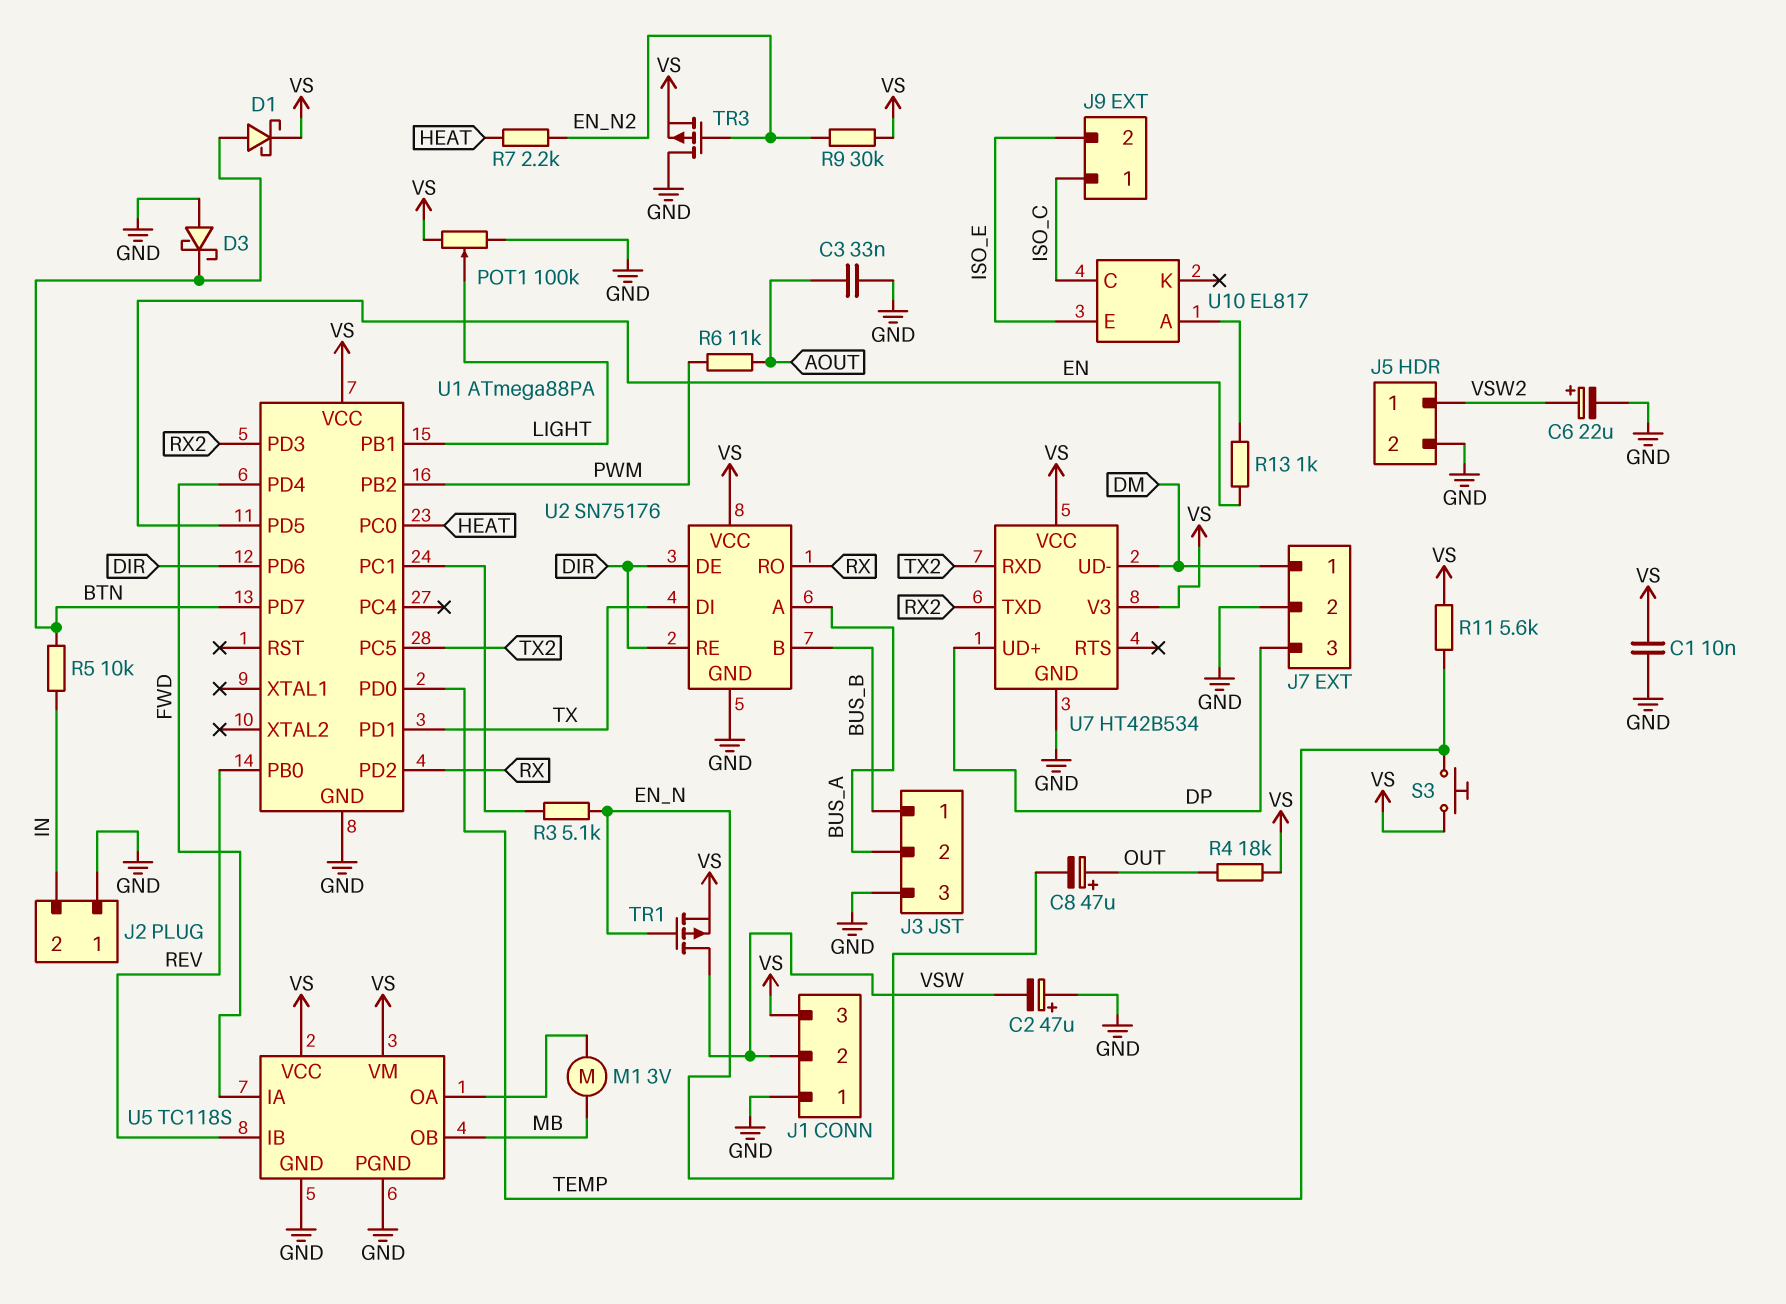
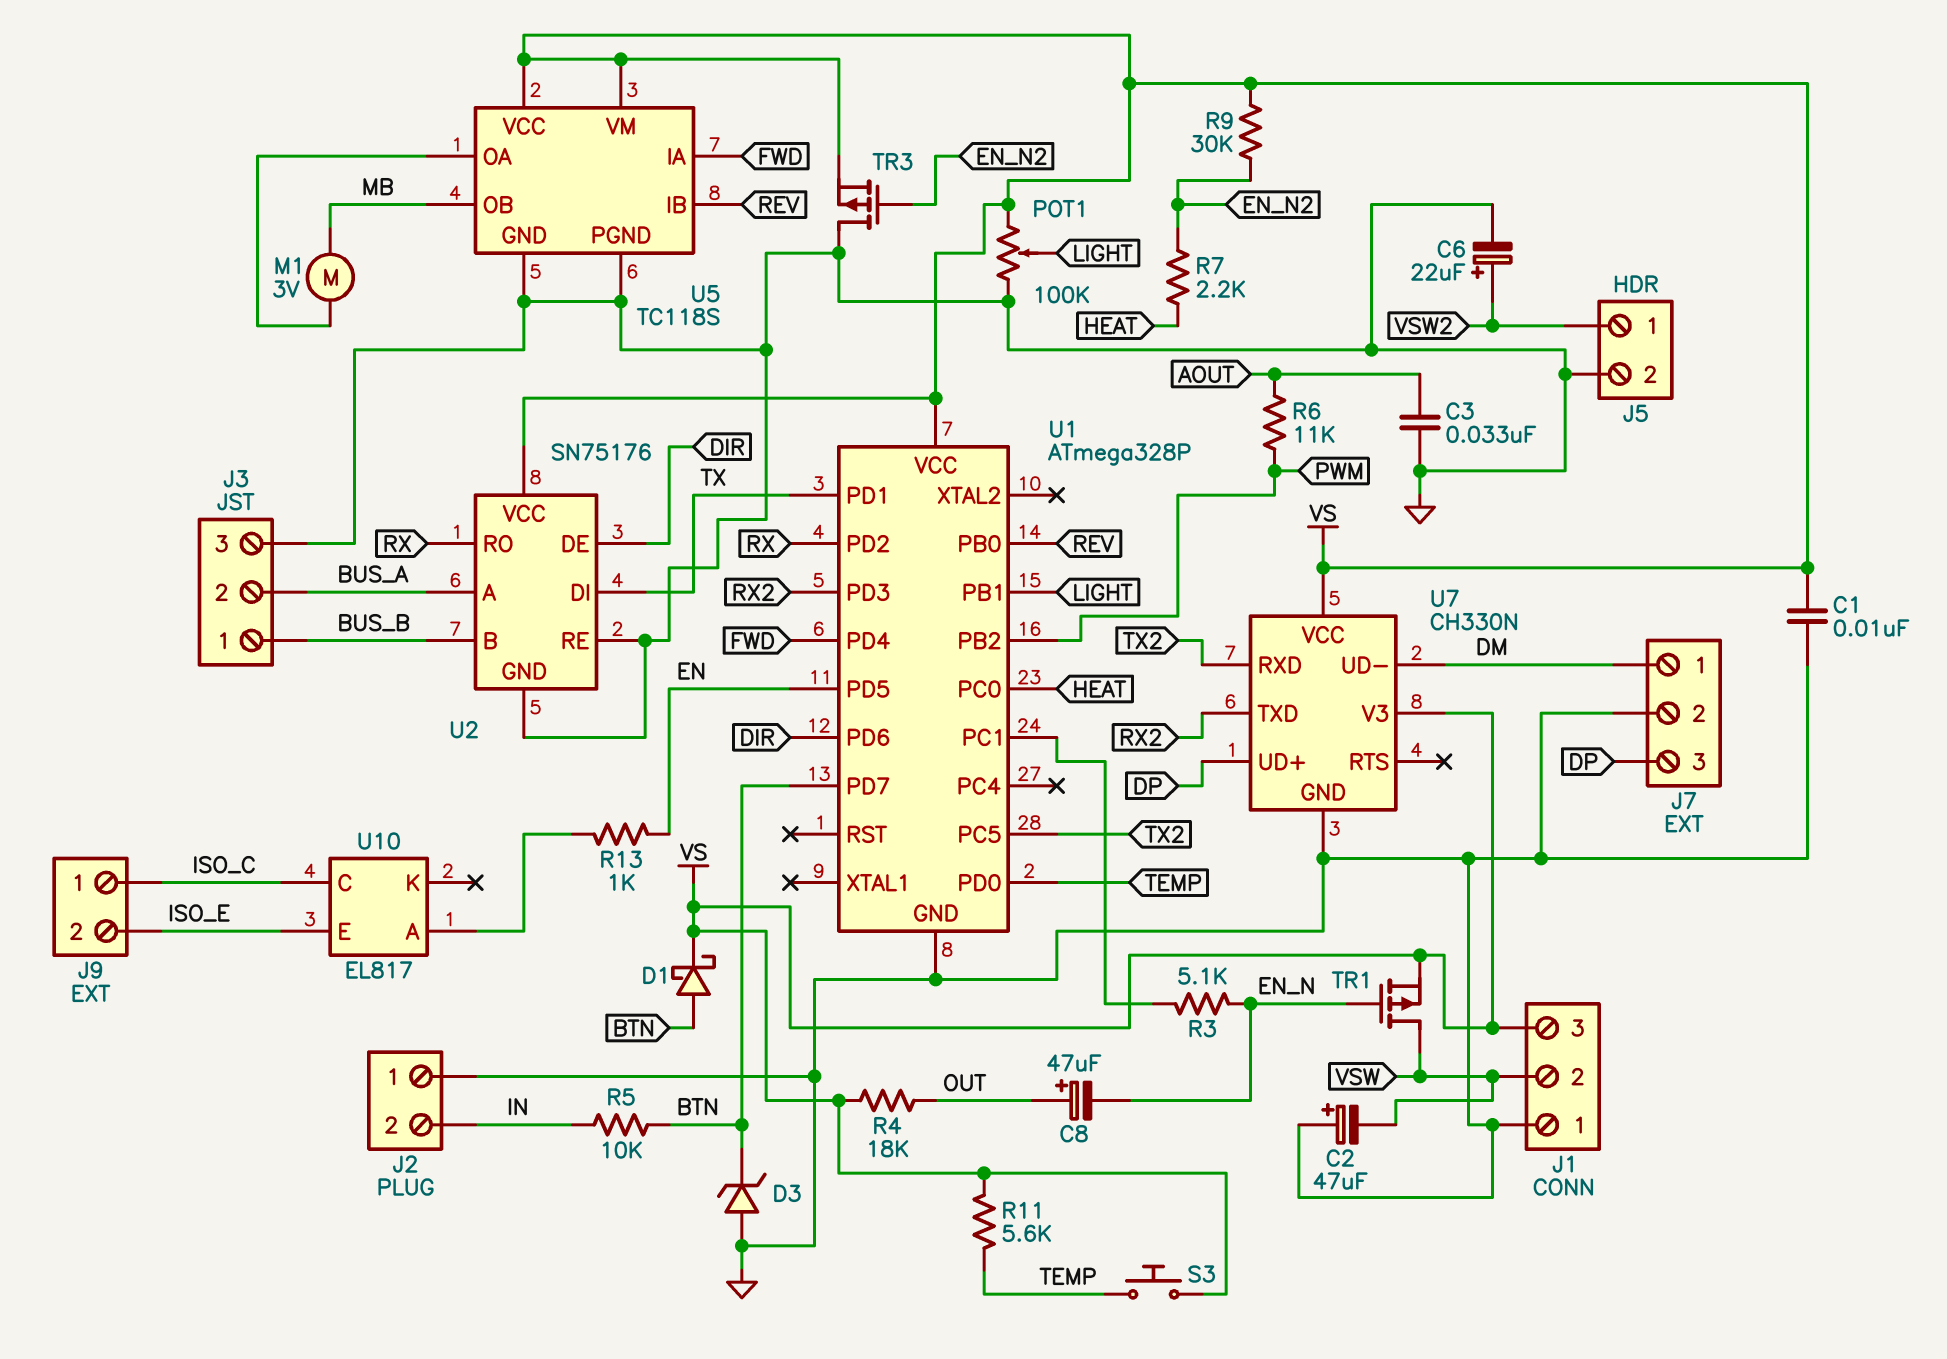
D3: schottky (A GND, K BTN) -> zener (A GND, K BTN)
U1: ATmega88PA -> ATmega328P
U2 pin RE: DIR -> GND
U7: HT42B534 -> CH330N

